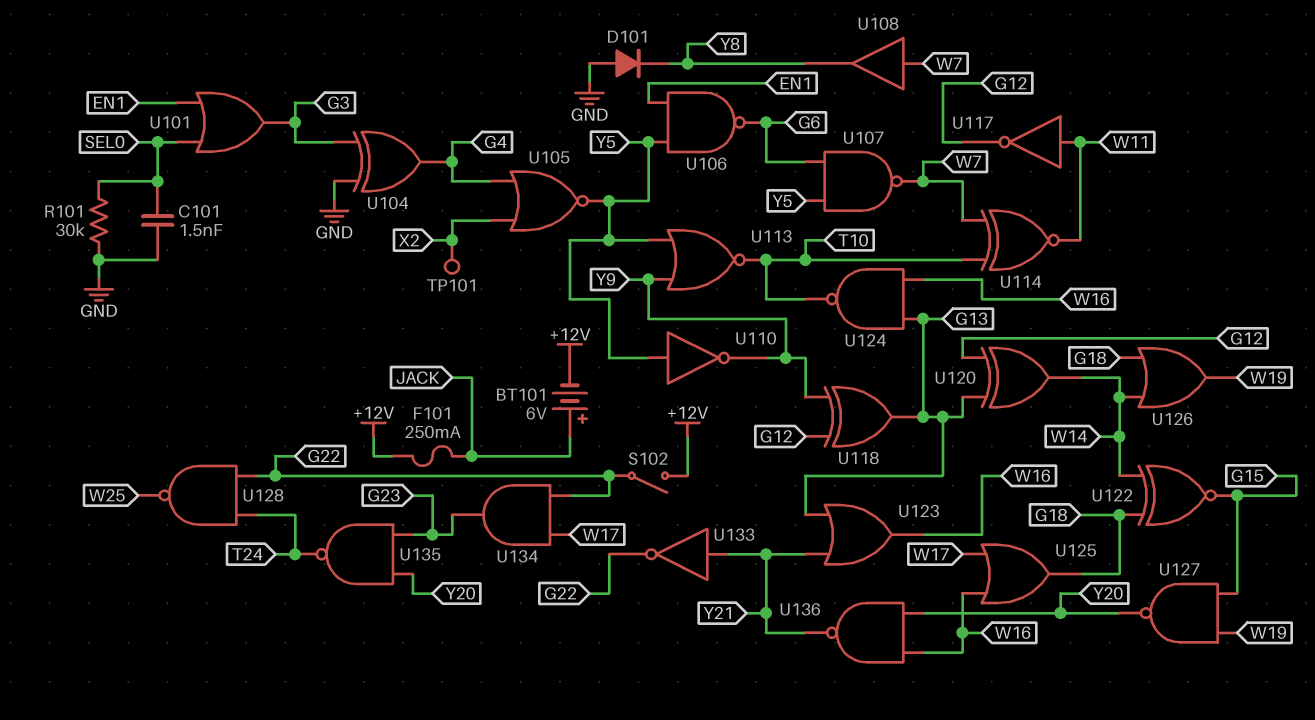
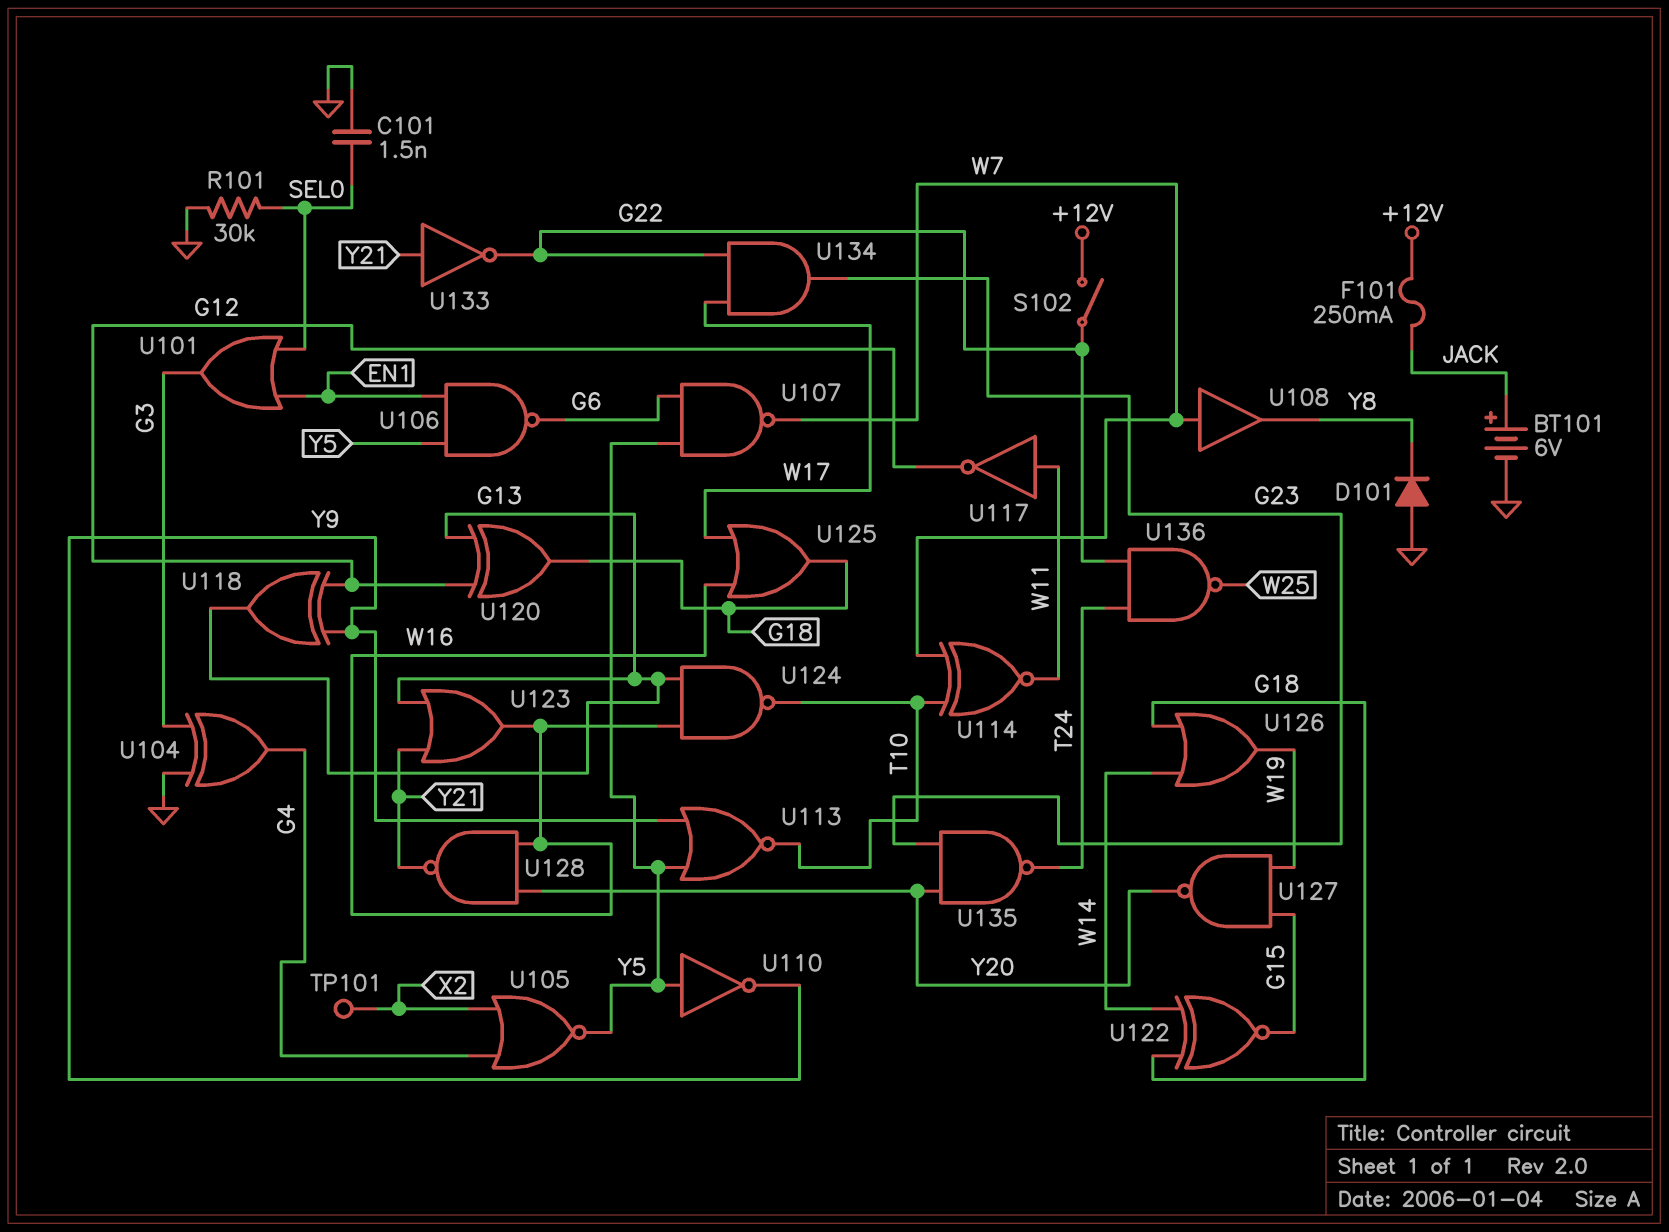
BT101: 6V (plus JACK, minus +12V) -> 6V (plus JACK, minus GND)
U120: XOR (in G12, in G13, out W14) -> XOR (in G12, in G13, out G18)
U128: NAND (in G22, in T24, out W25) -> NAND (in W16, in Y20, out Y21)
U136: NAND (in W16, in Y20, out Y21) -> NAND (in G22, in T24, out W25)

